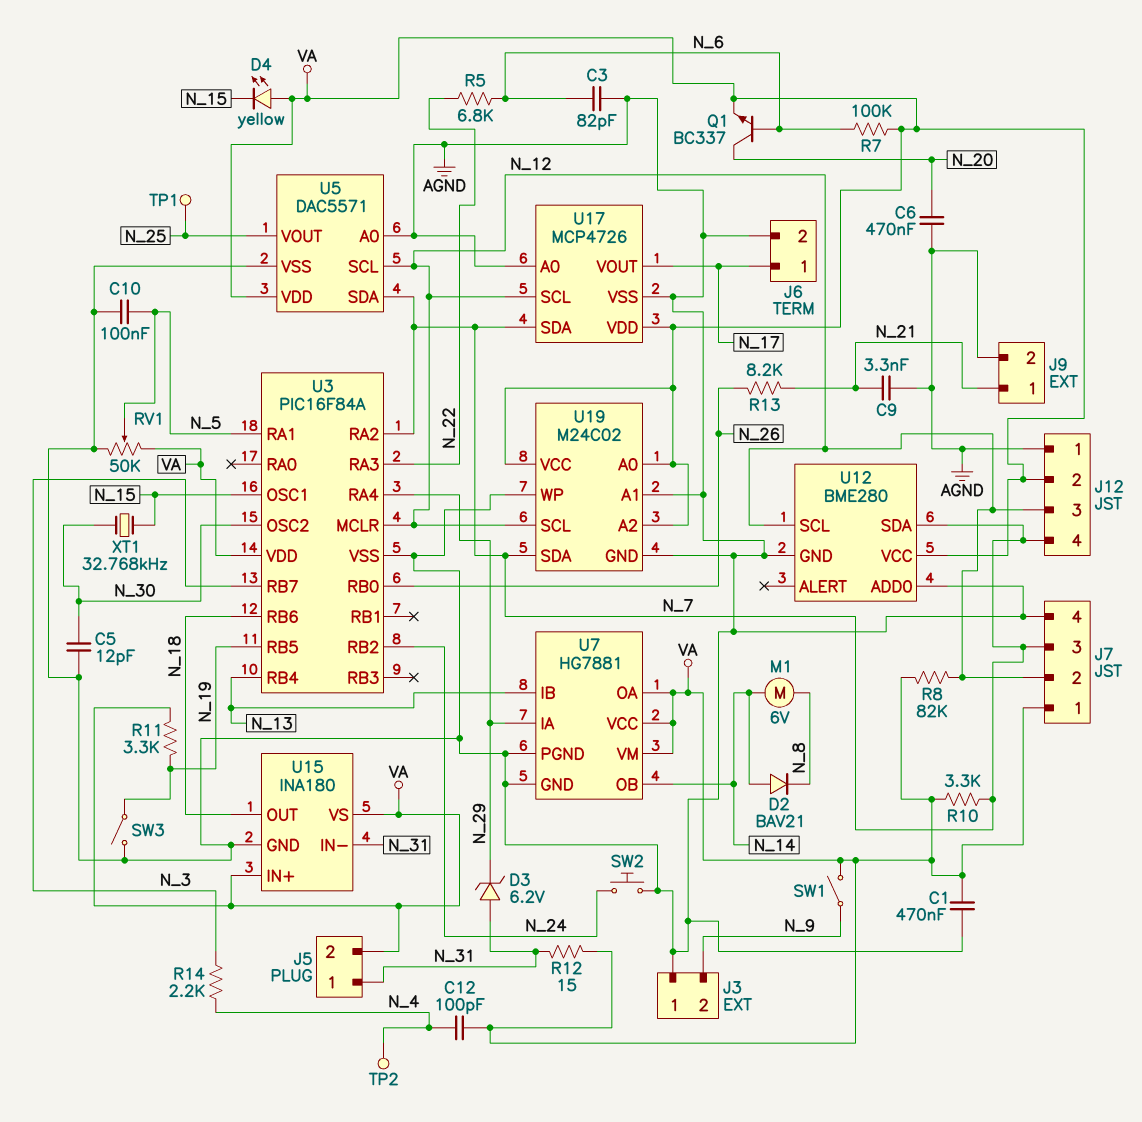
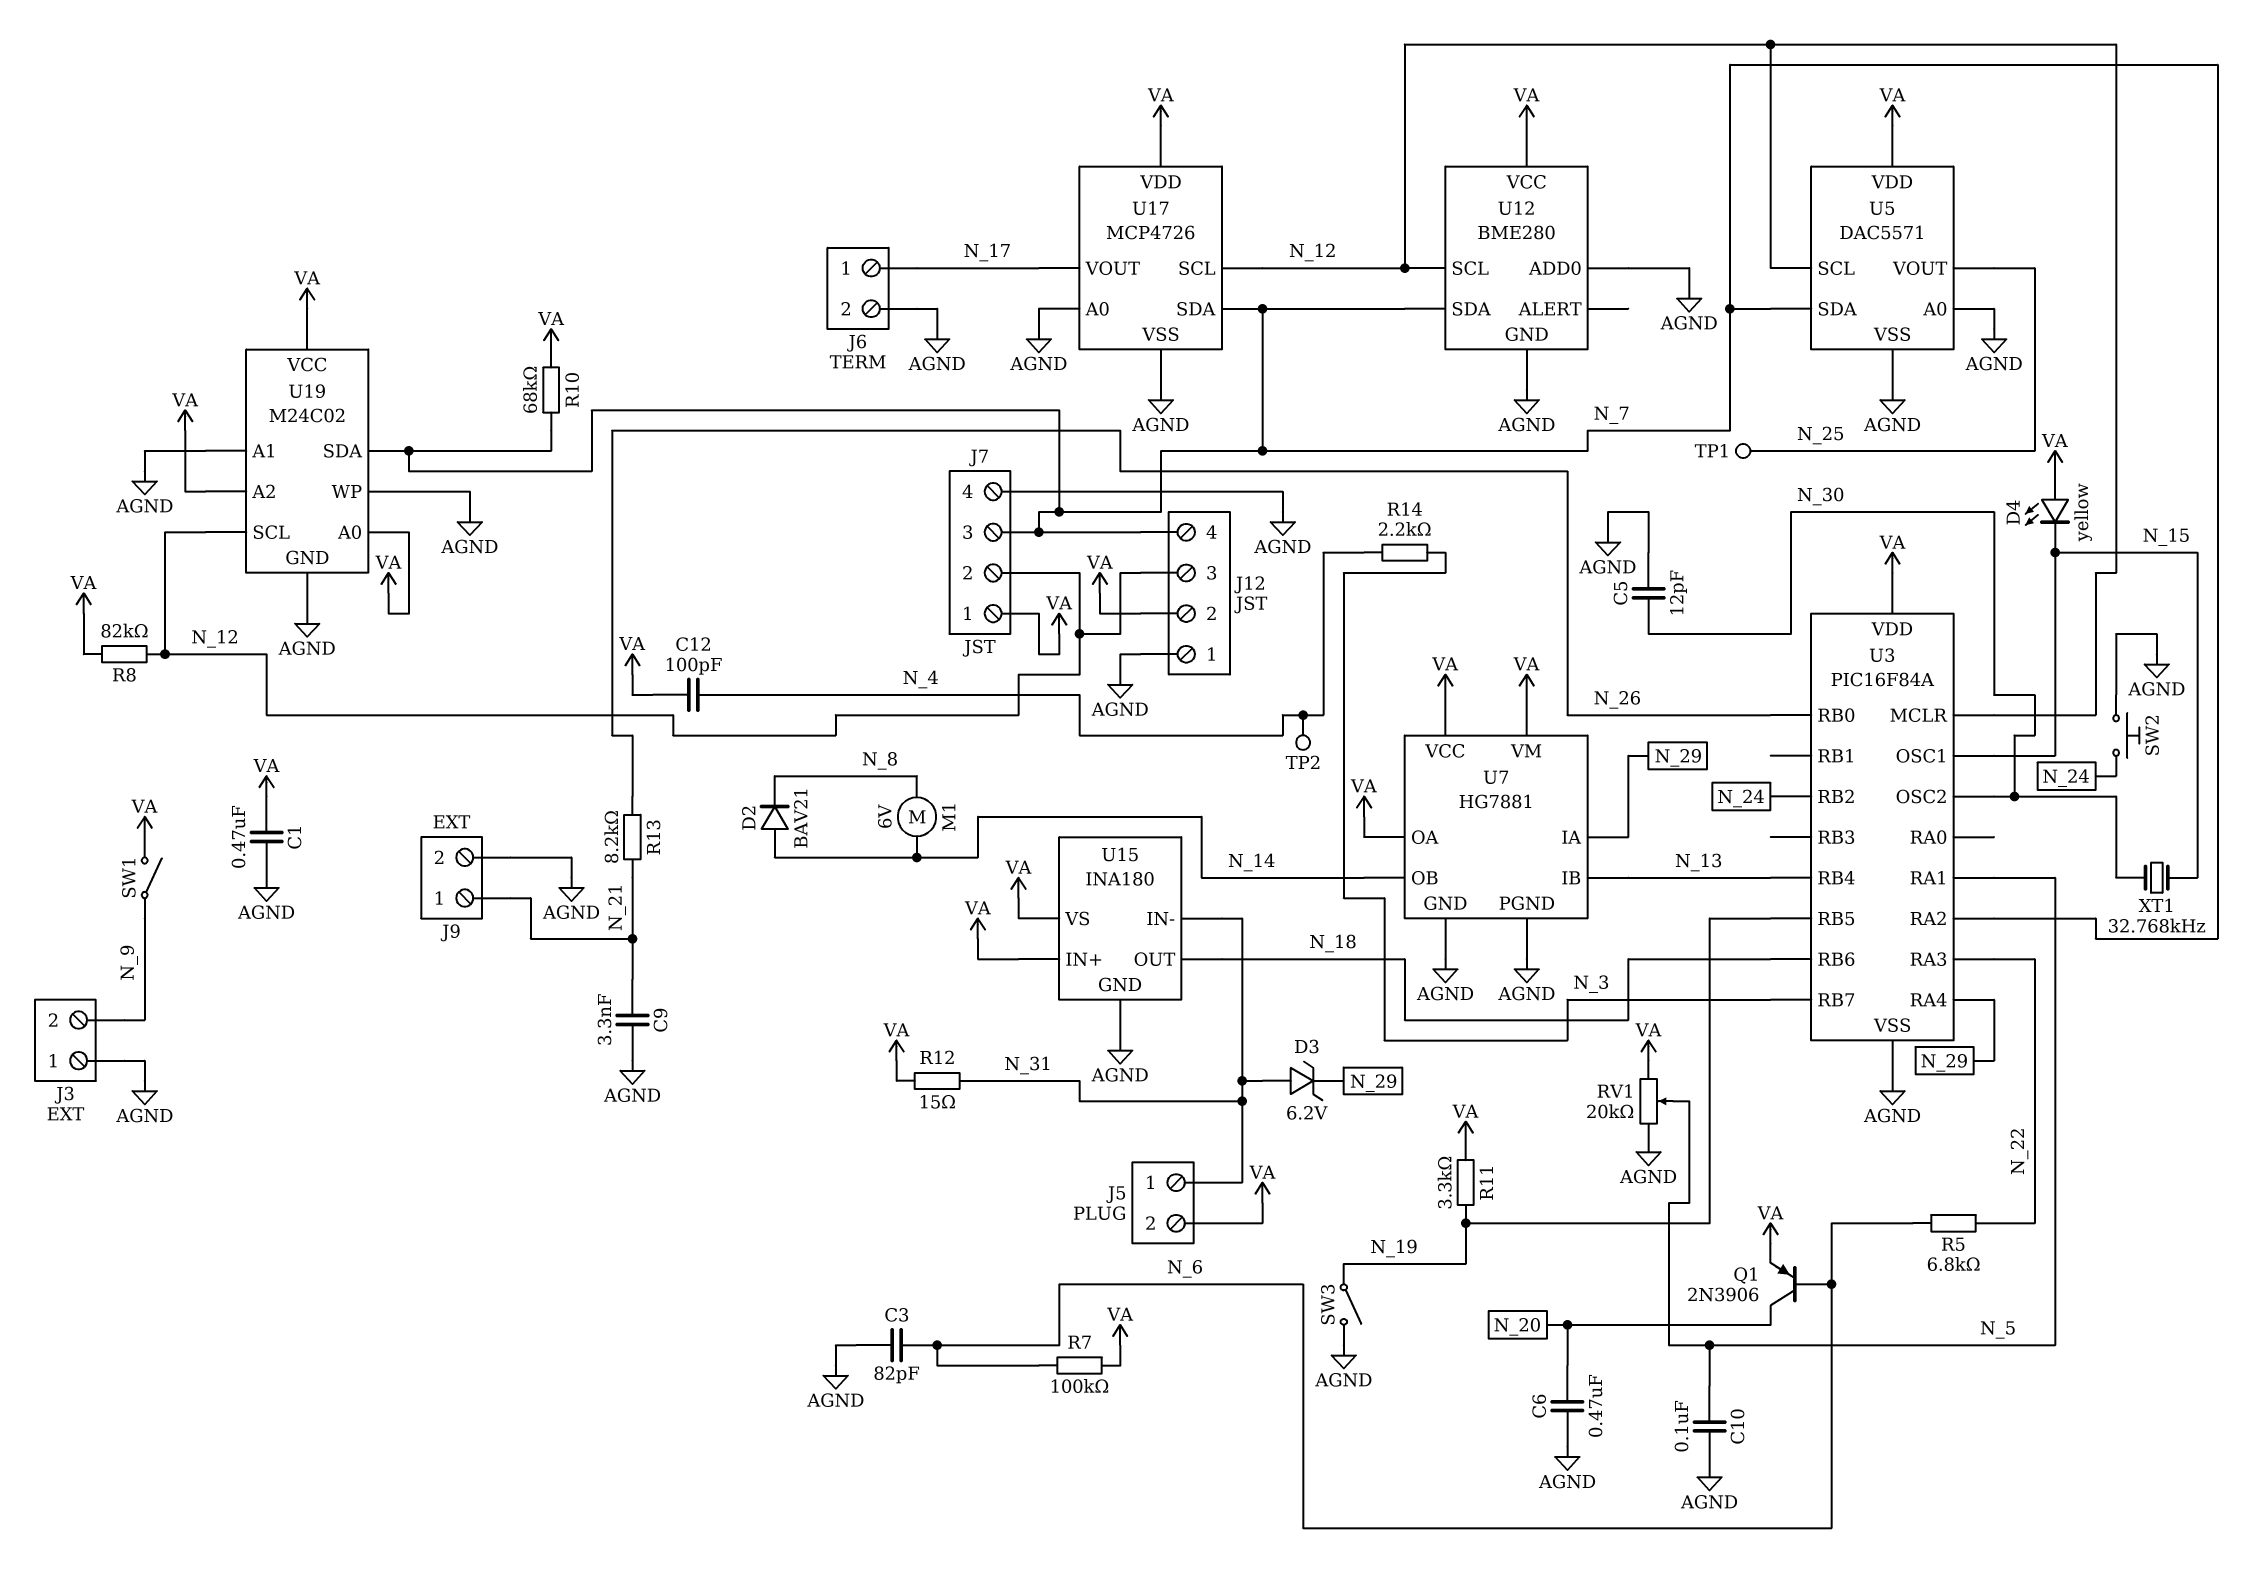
Q1: NPN BC337 (B N_6, C N_20, E VA) -> PNP 2N3906 (B N_6, C N_20, E VA)
R10: 3.3k (N_7, VA) -> 68k (N_7, VA)
RV1: 50k (AGND, VA, wiper N_5) -> 20k (AGND, VA, wiper N_5)

